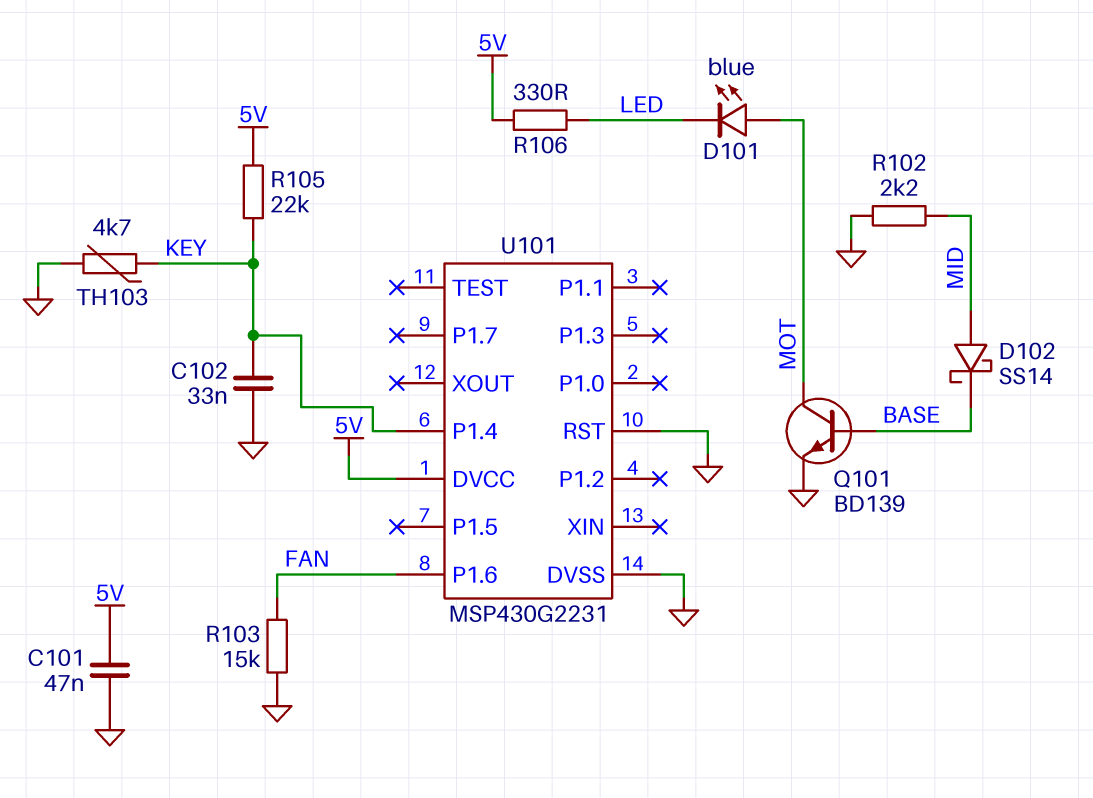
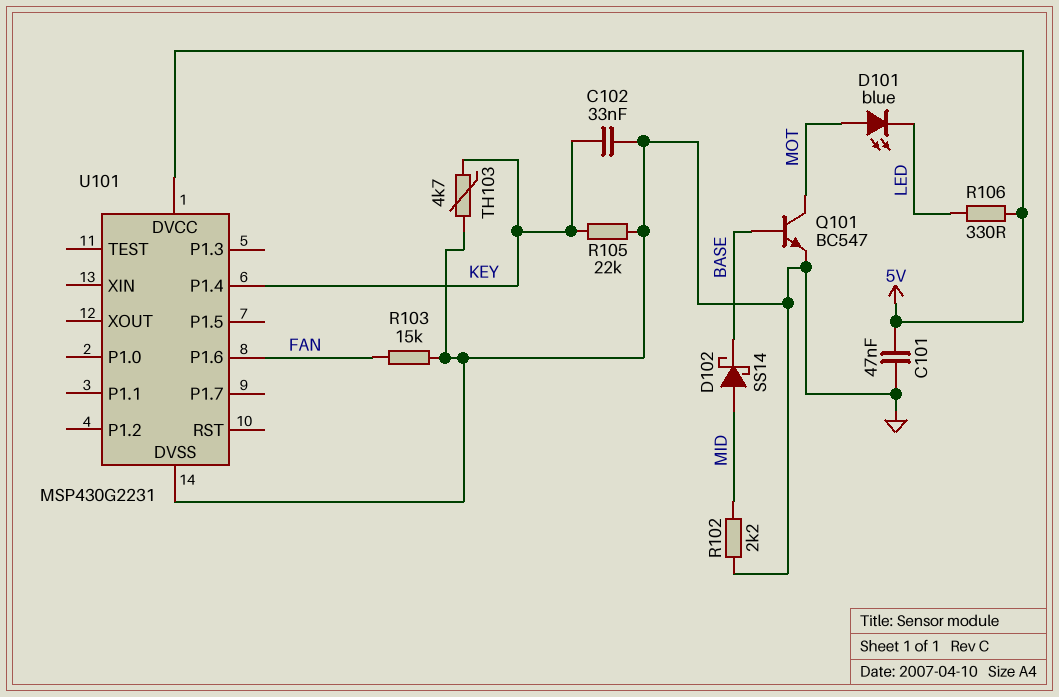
Q101: NPN BD139 (B BASE, C MOT, E GND) -> NPN BC547 (B BASE, C MOT, E GND)
R105: 22k (5V, KEY) -> 22k (GND, KEY)
U101 pin RST: GND -> none

